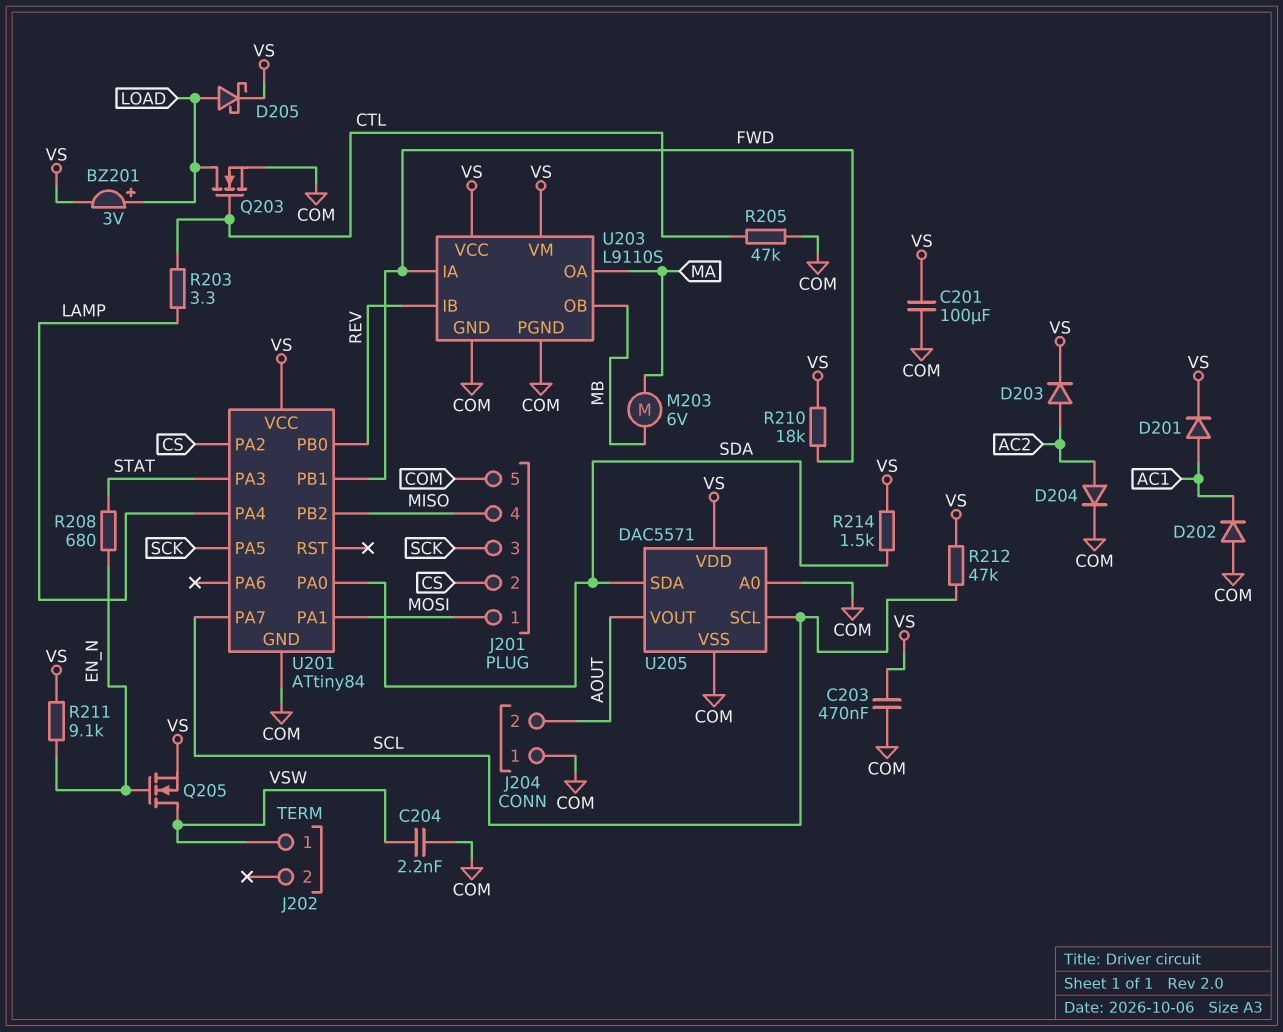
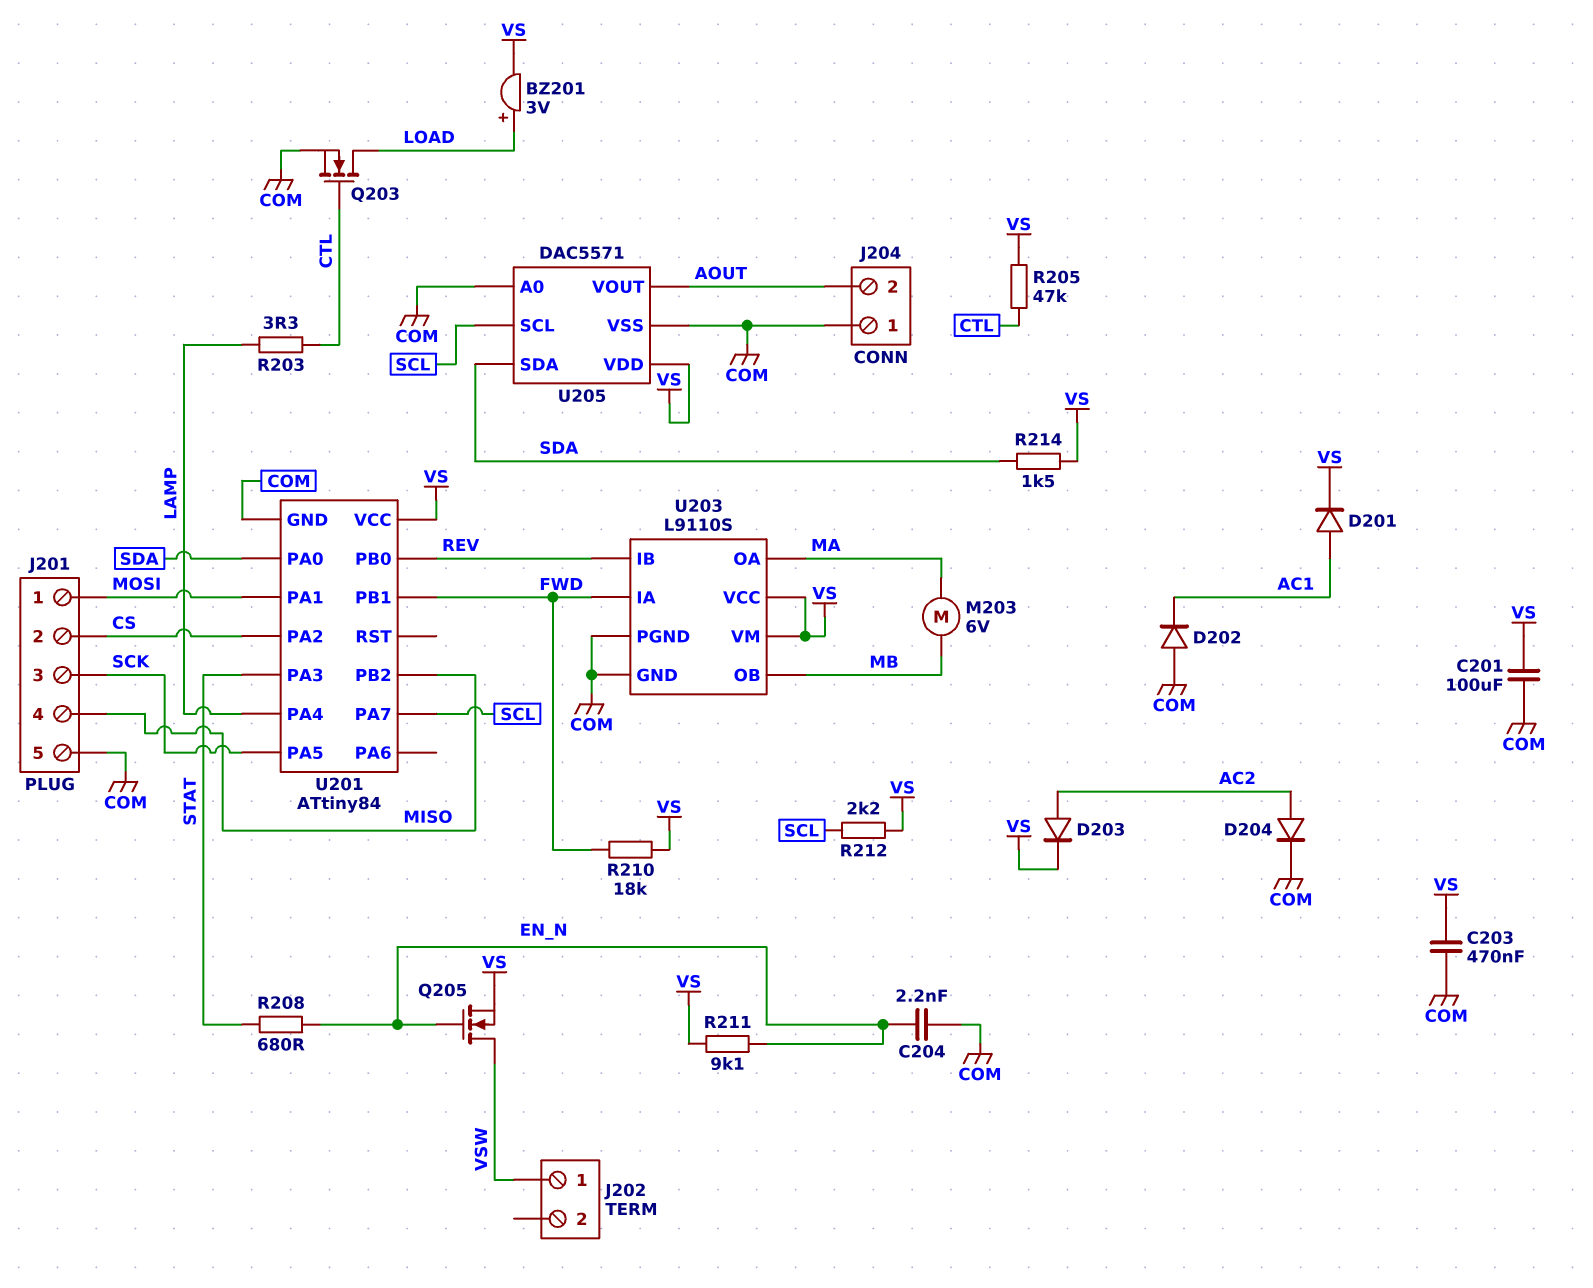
C204: 2.2nF (COM, VSW) -> 2.2nF (COM, EN_N)
D205: schottky (A LOAD, K VS) -> none
R205: 47k (COM, CTL) -> 47k (CTL, VS)
R212: 47k (SCL, VS) -> 2.2k (SCL, VS)

